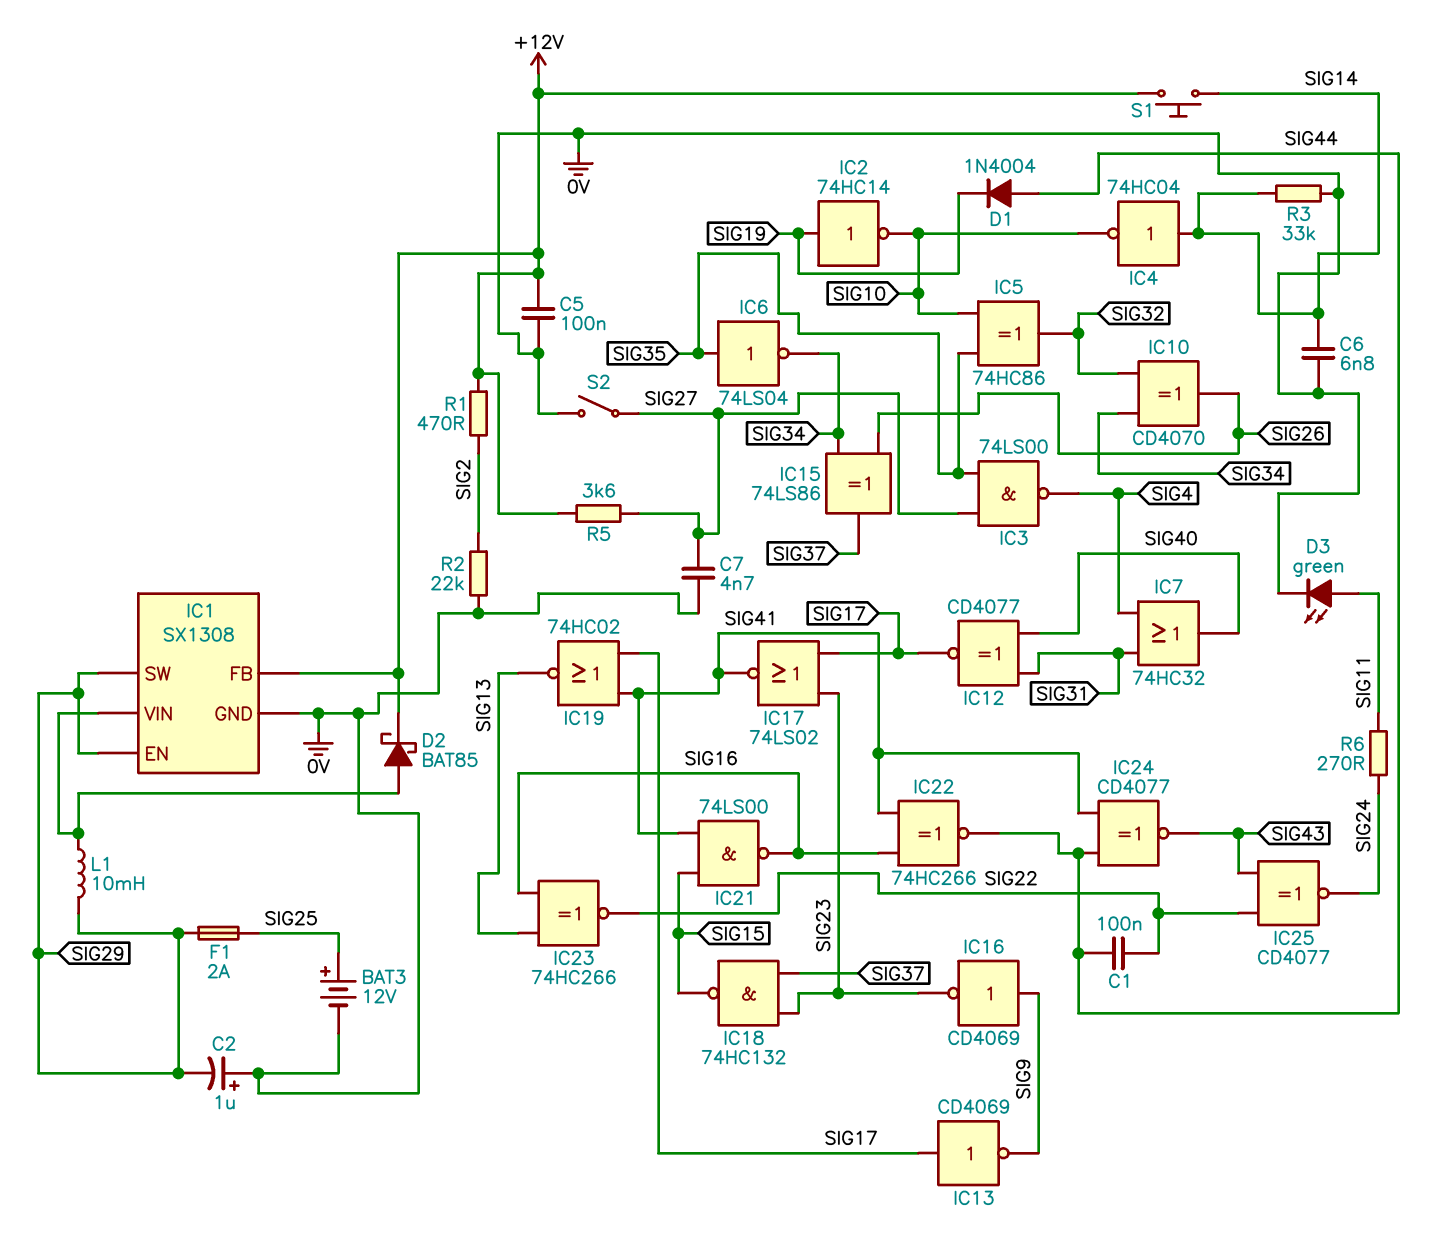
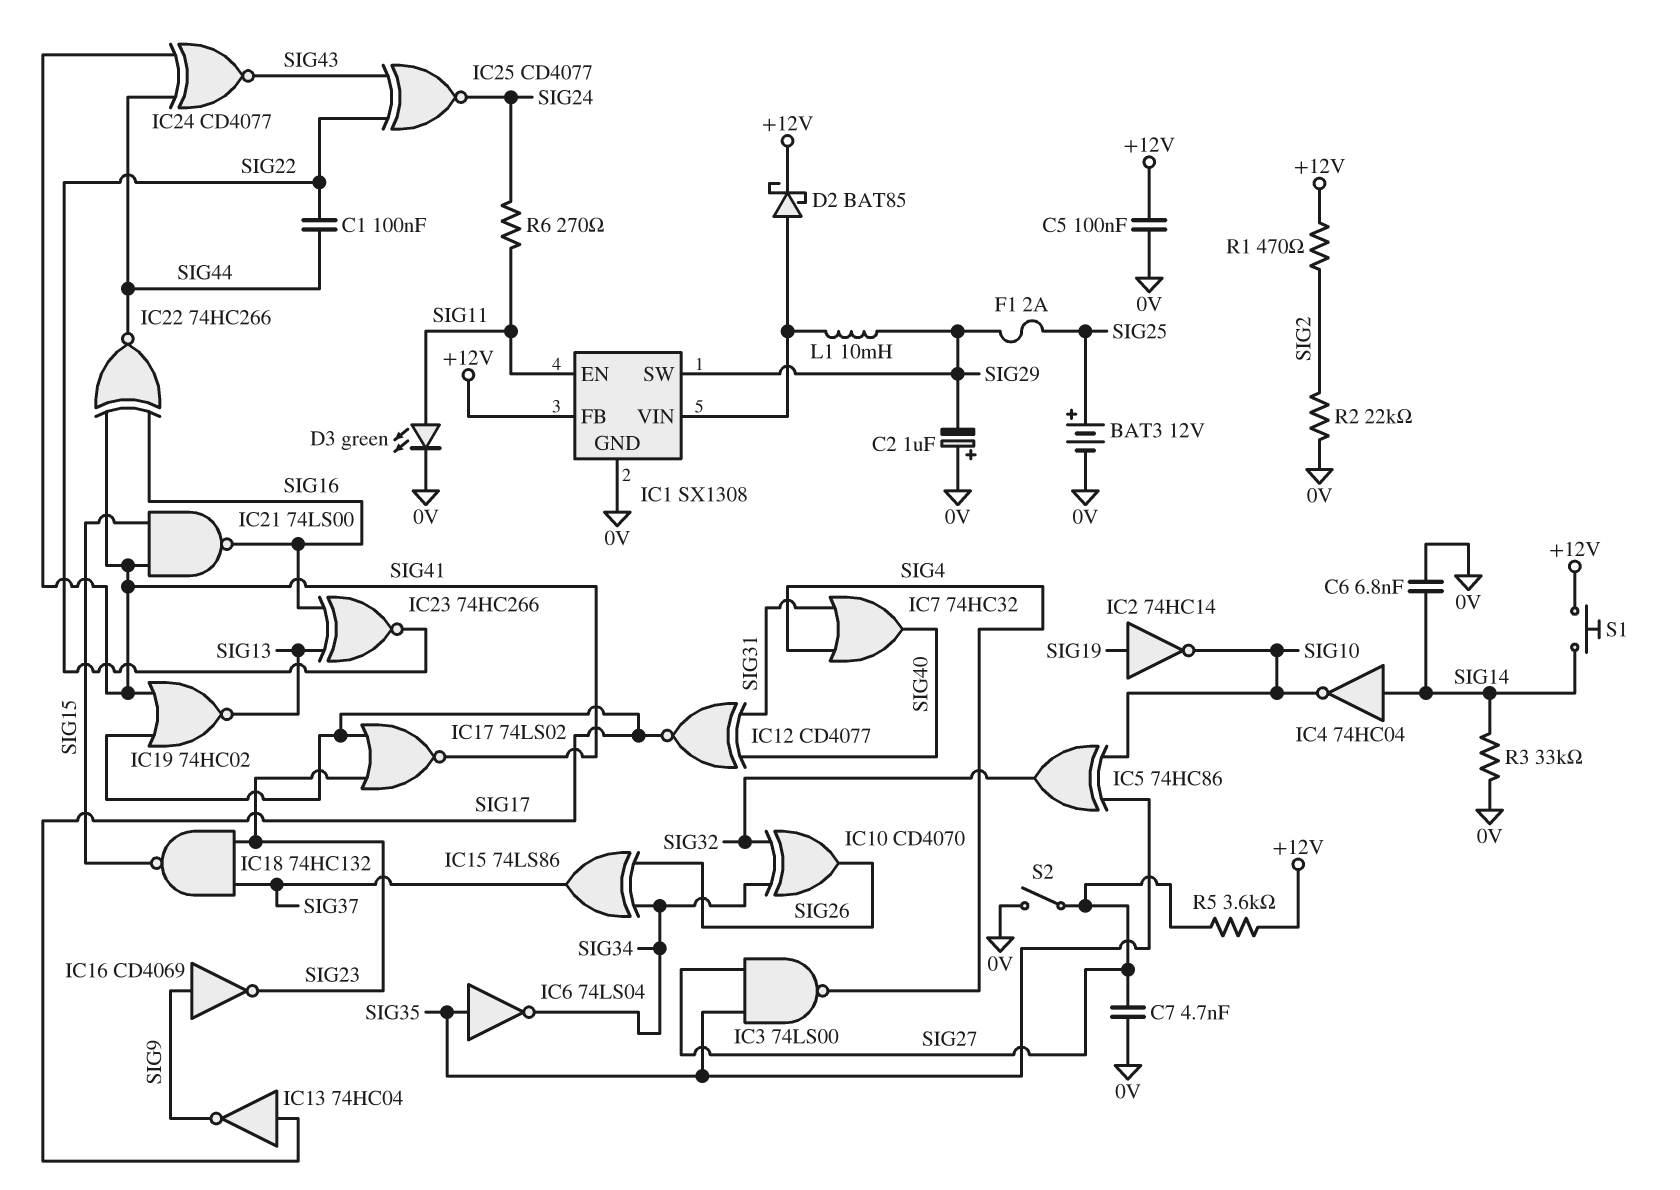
D1: diode 1N4004 (A SIG44, K SIG19) -> none
IC1 pin EN: SIG29 -> SIG11
IC13: NOT CD4069 (in SIG17, out SIG9) -> NOT 74HC04 (in SIG17, out SIG9)

